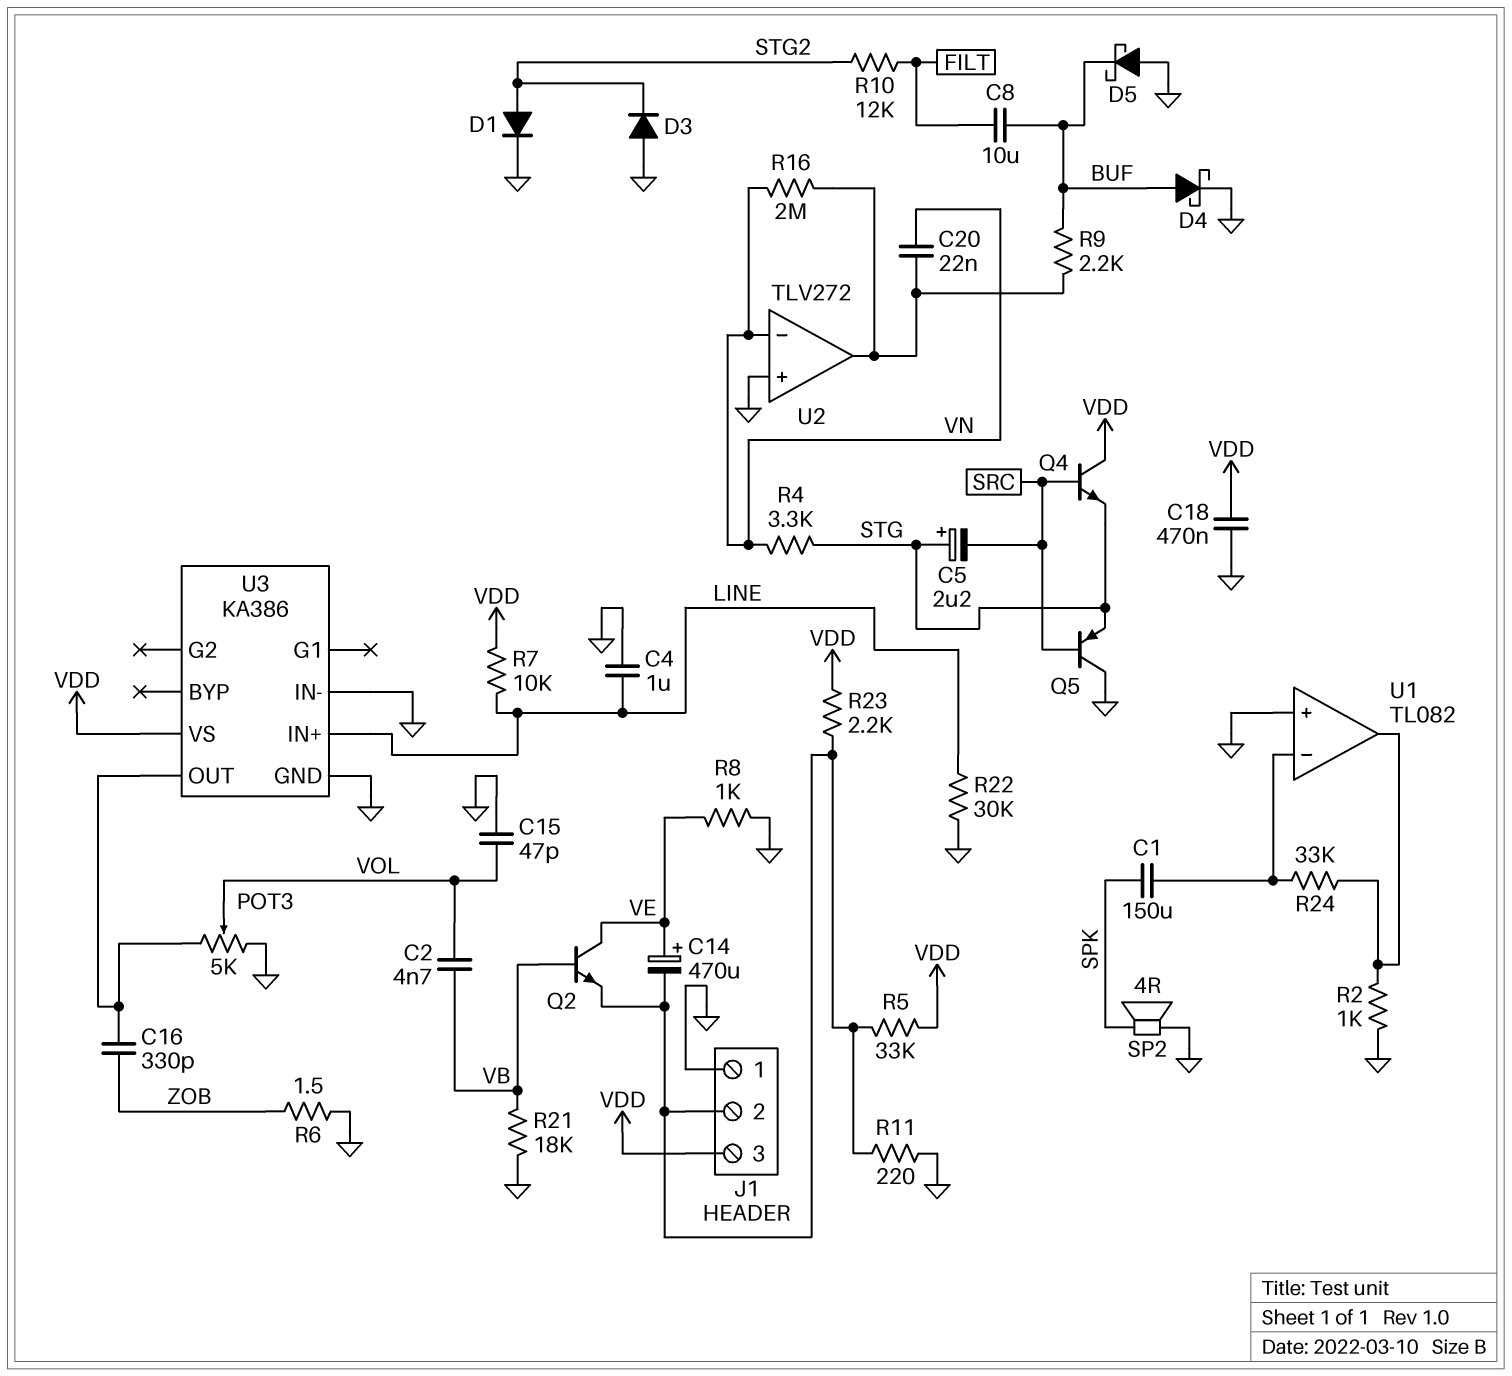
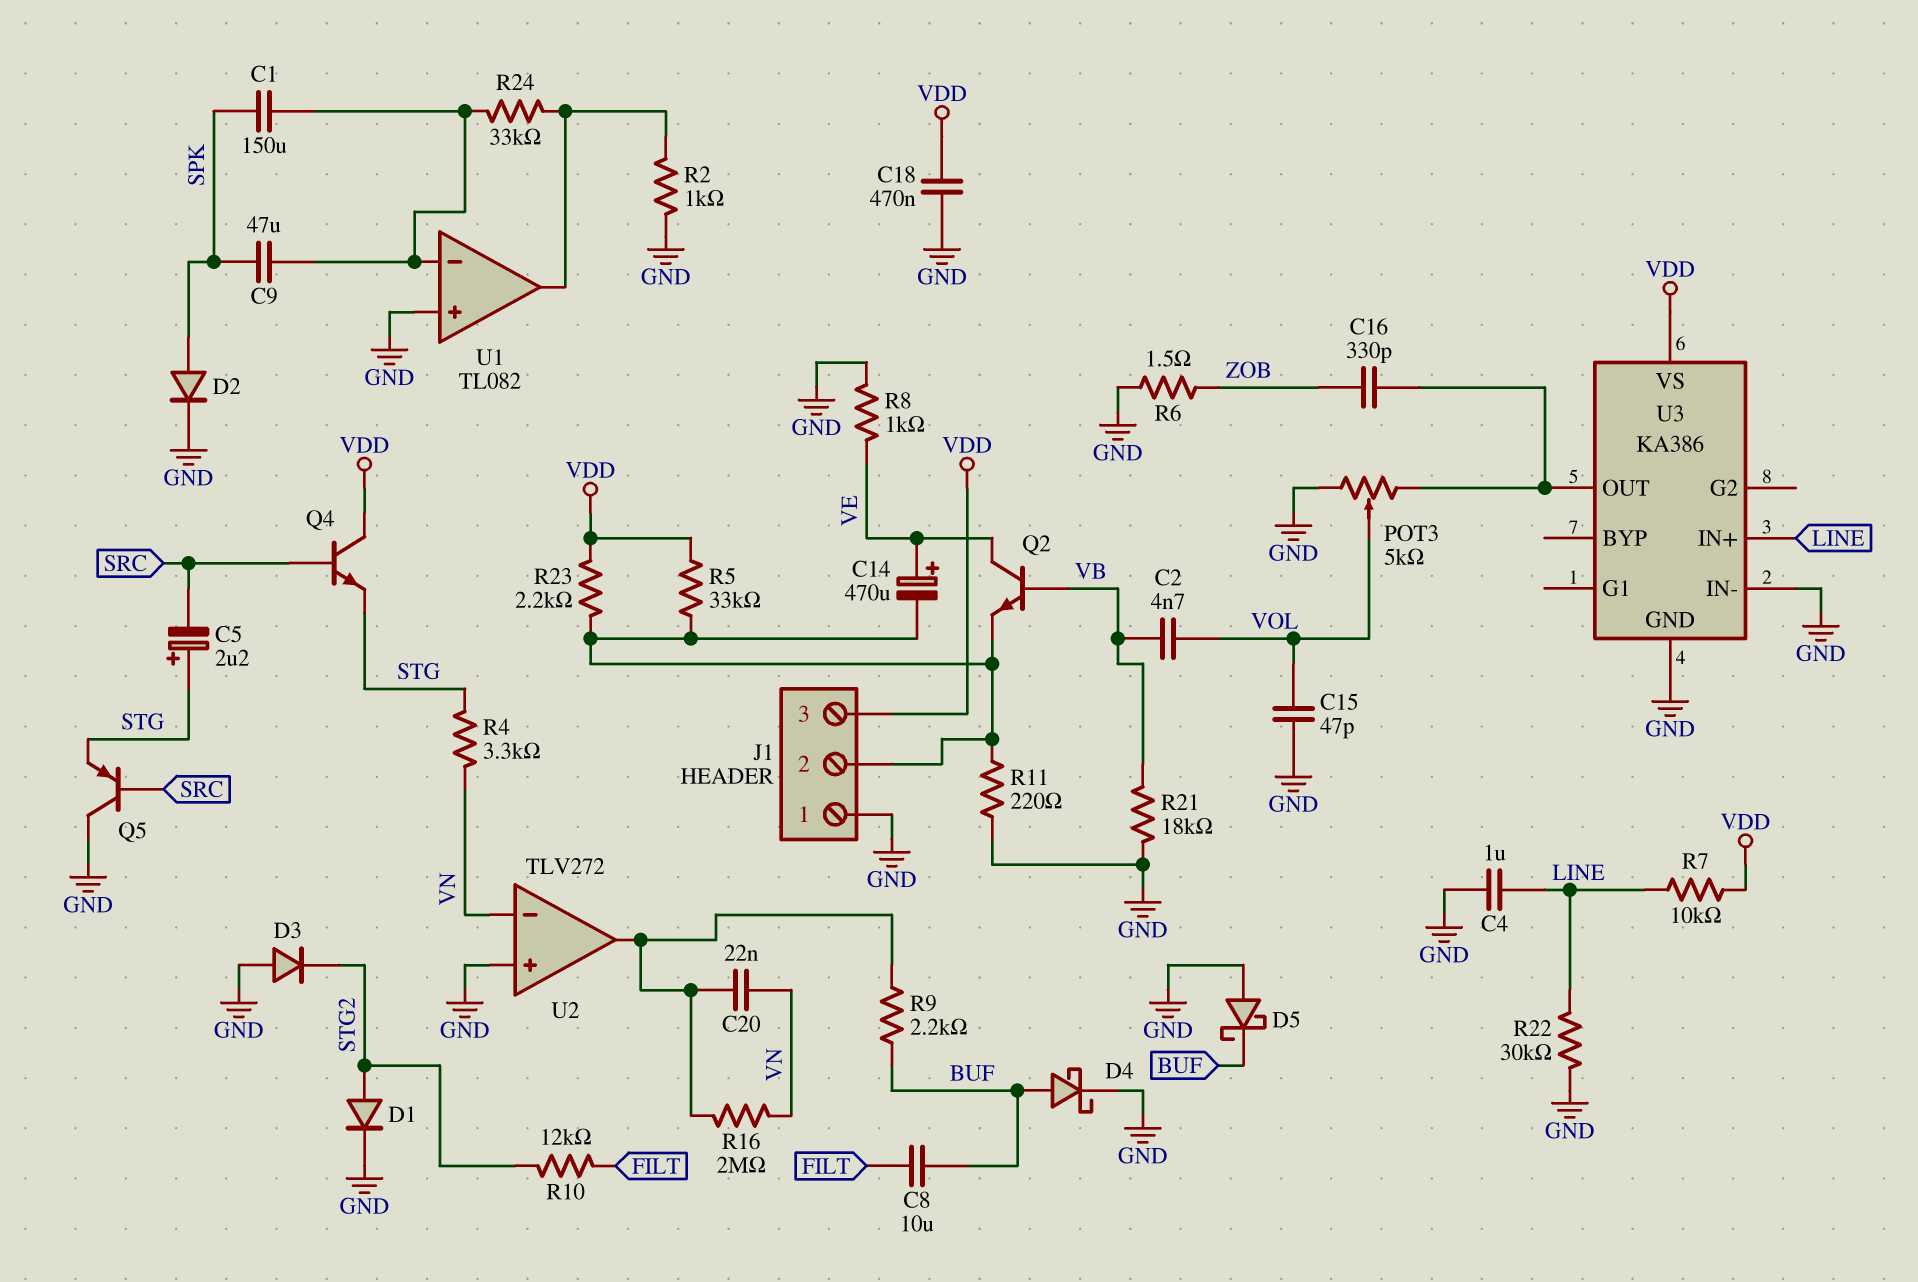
C9: none -> 47uF (SPK, U1/in-)
D2: none -> diode (A SPK, K GND)
SP2: speaker 4R (GND, SPK) -> none

